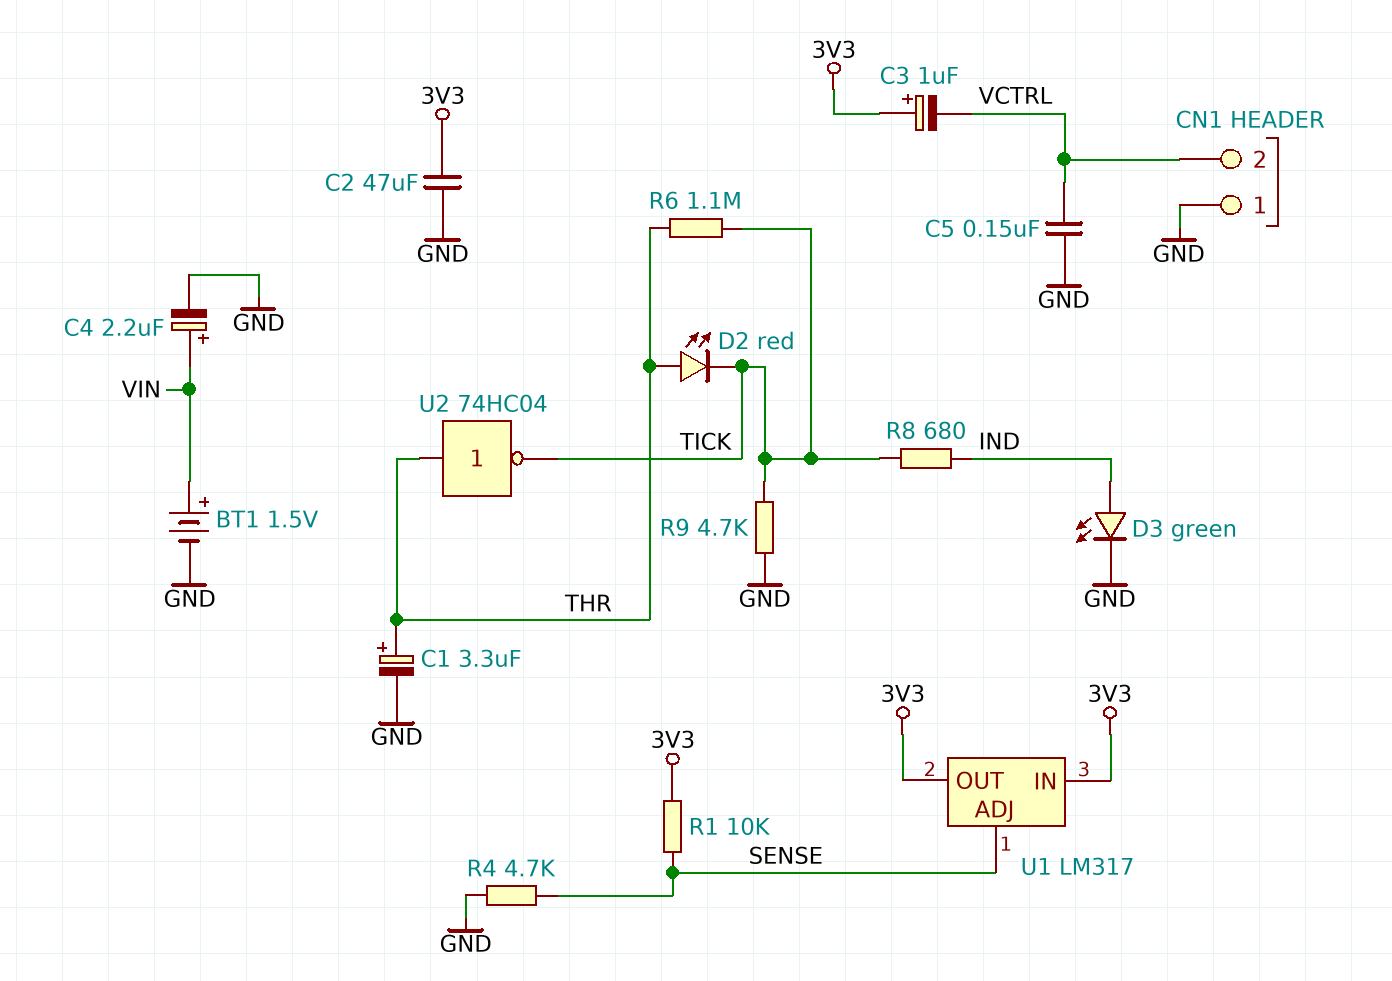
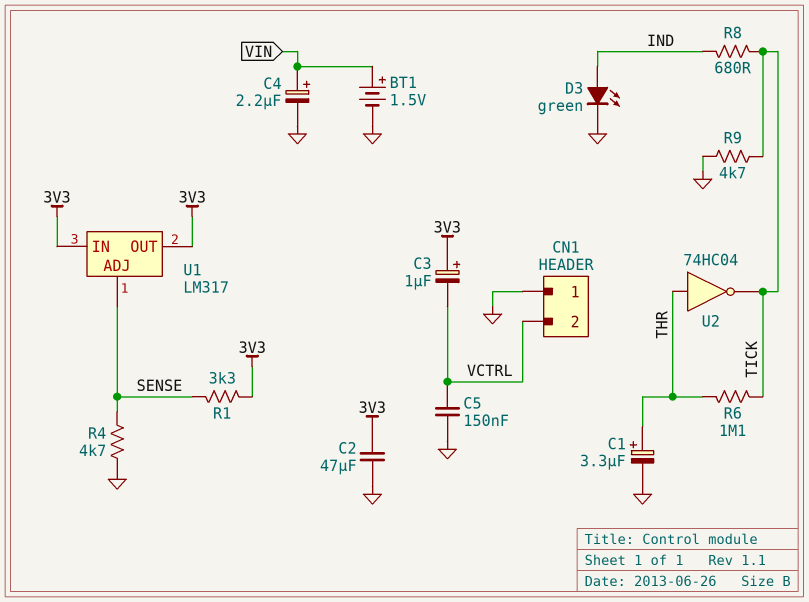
D2: LED red (A THR, K TICK) -> none
R1: 10k (3V3, SENSE) -> 3.3k (3V3, SENSE)

